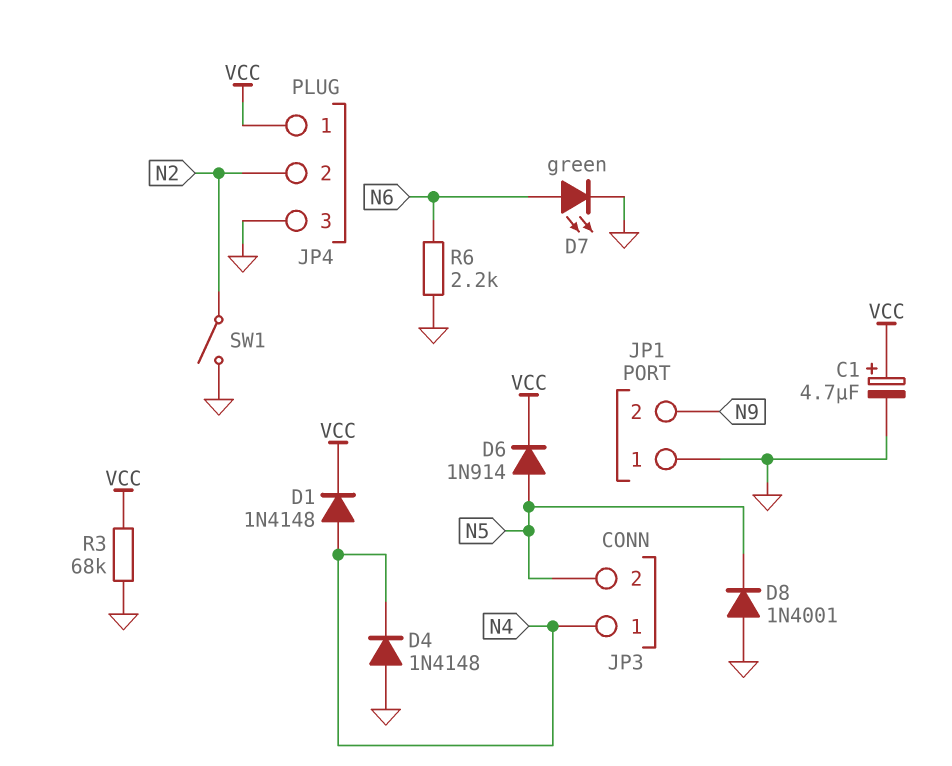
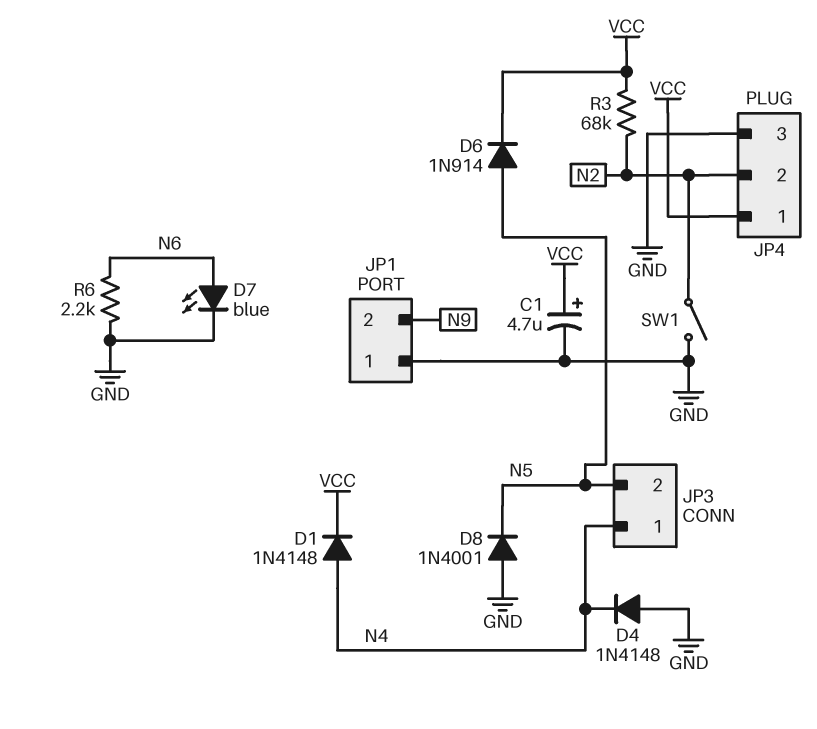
D7: LED green (A N6, K GND) -> LED blue (A N6, K GND)
R3: 68k (GND, VCC) -> 68k (N2, VCC)

